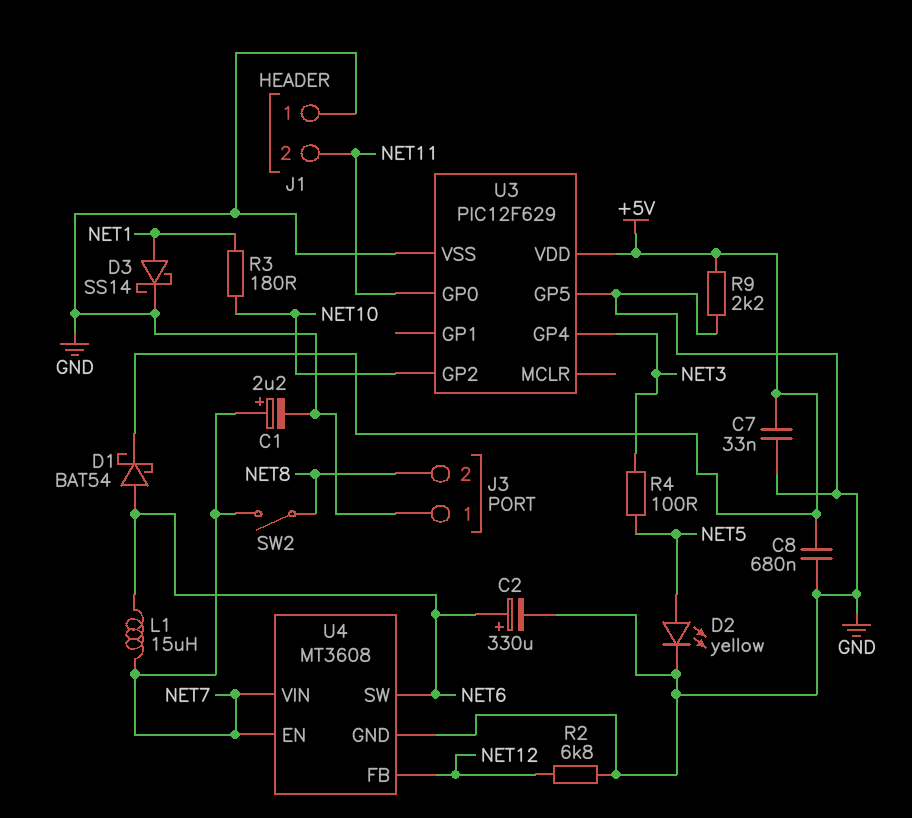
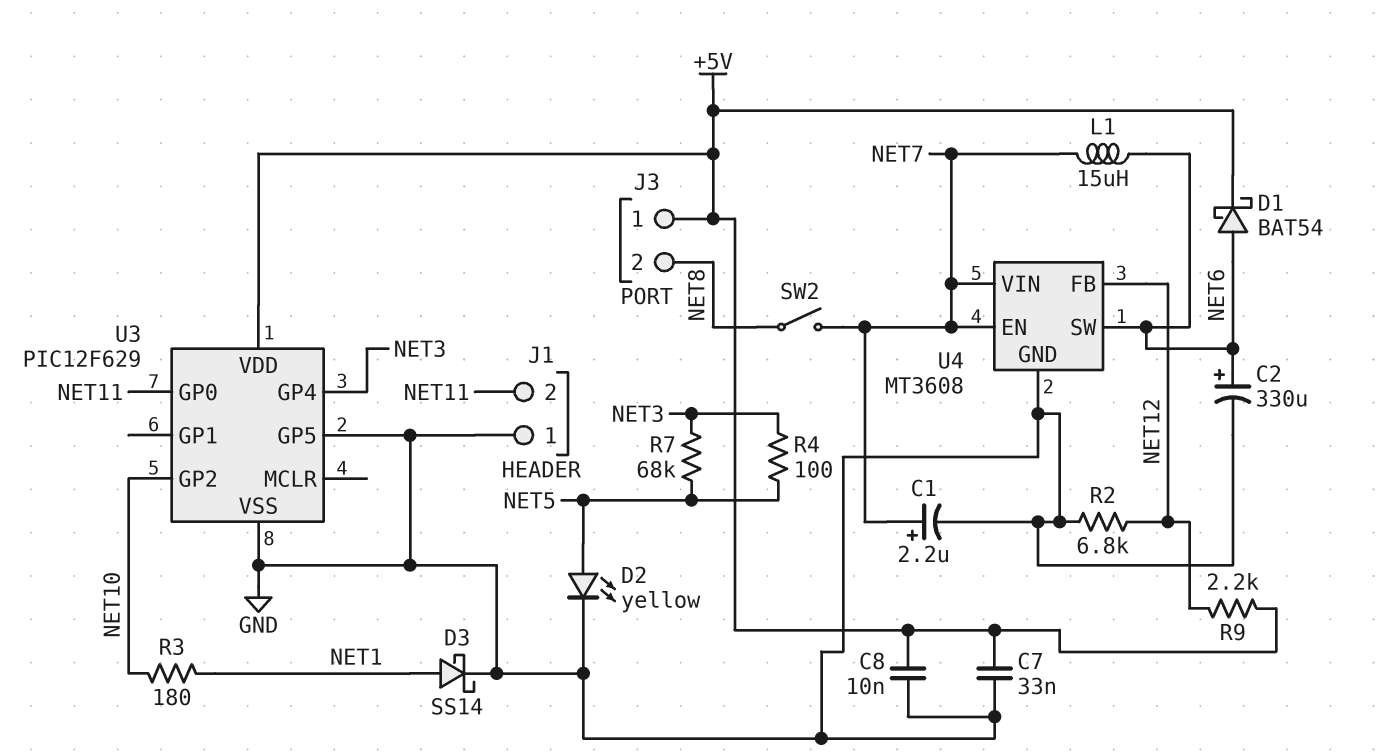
C8: 680nF (+5V, GND) -> 10nF (+5V, GND)
J3 pin 1: GND -> +5V
R7: none -> 68k (NET3, NET5)
R9: 2.2k (+5V, GND) -> 2.2k (+5V, NET12)

